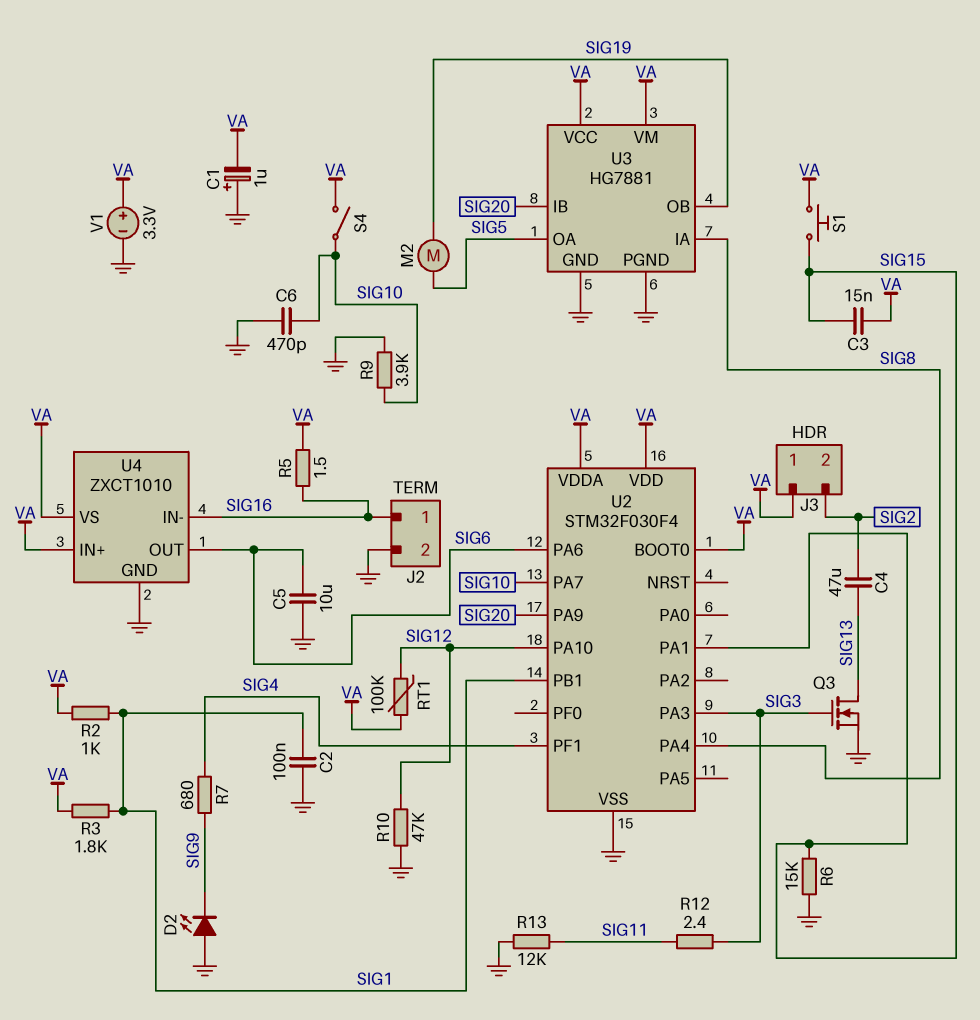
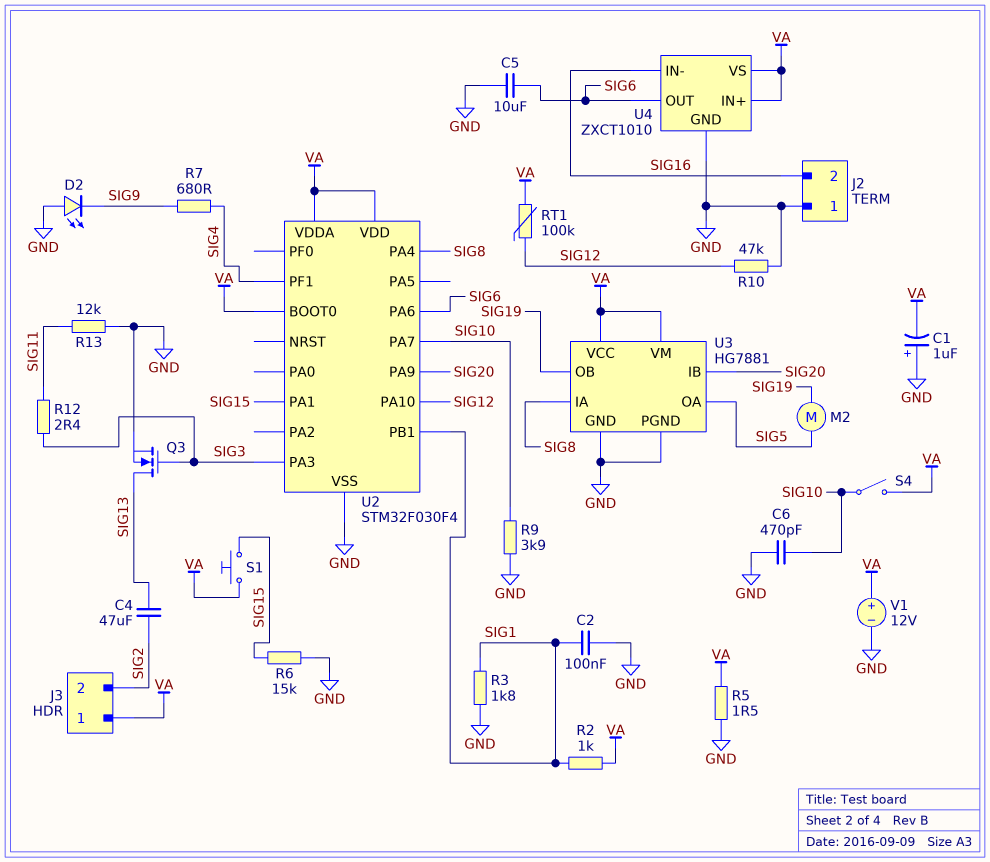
C3: 15nF (SIG15, VA) -> none
J2 pin 1: SIG16 -> GND
J2 pin 2: GND -> SIG16
R3: 1.8k (SIG1, VA) -> 1.8k (GND, SIG1)
R5: 1.5 (SIG16, VA) -> 1.5 (GND, VA)
V1: 3.3V (plus VA, minus GND) -> 12V (plus VA, minus GND)

